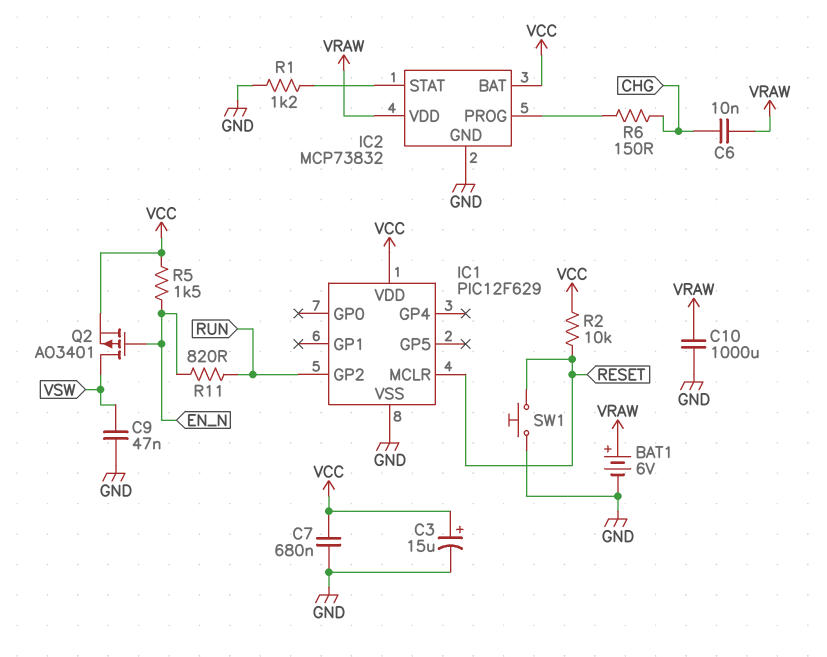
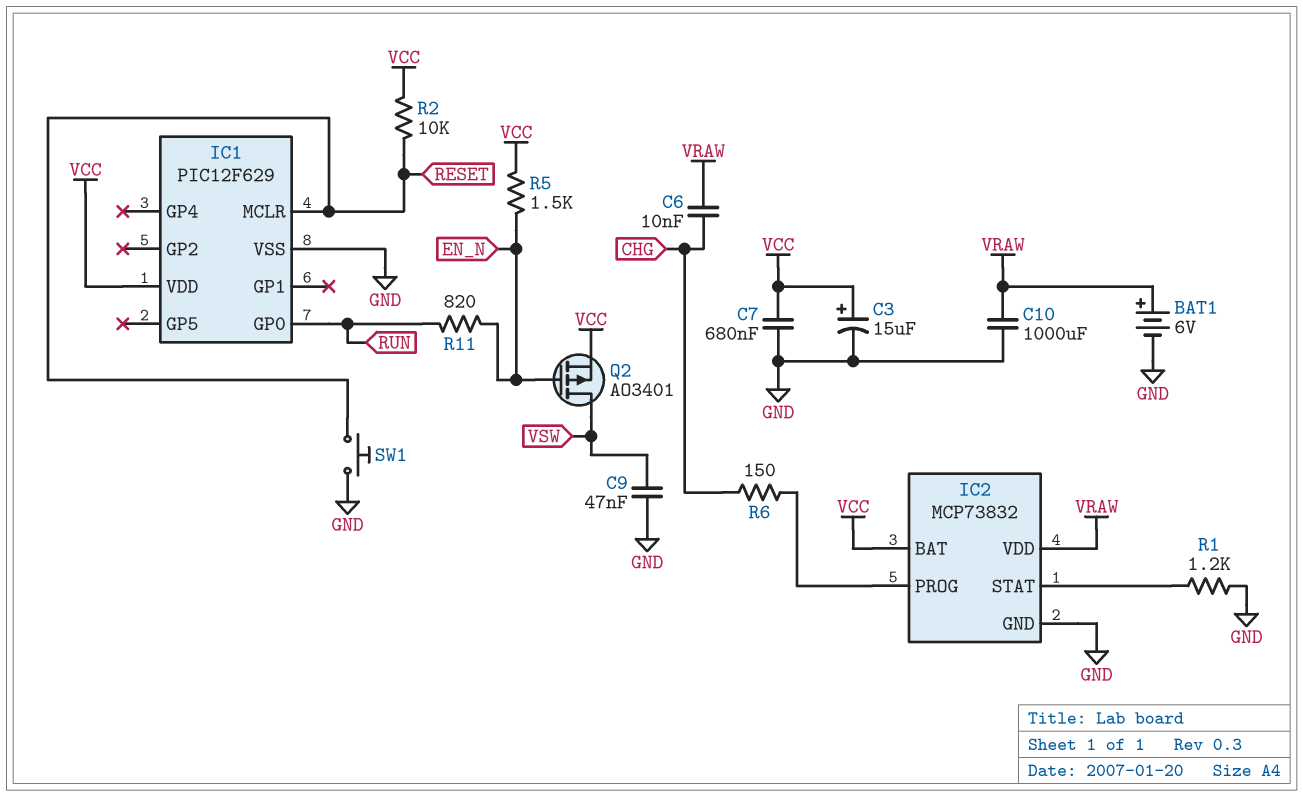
IC1 pin GP0: none -> RUN
IC1 pin GP2: RUN -> none

